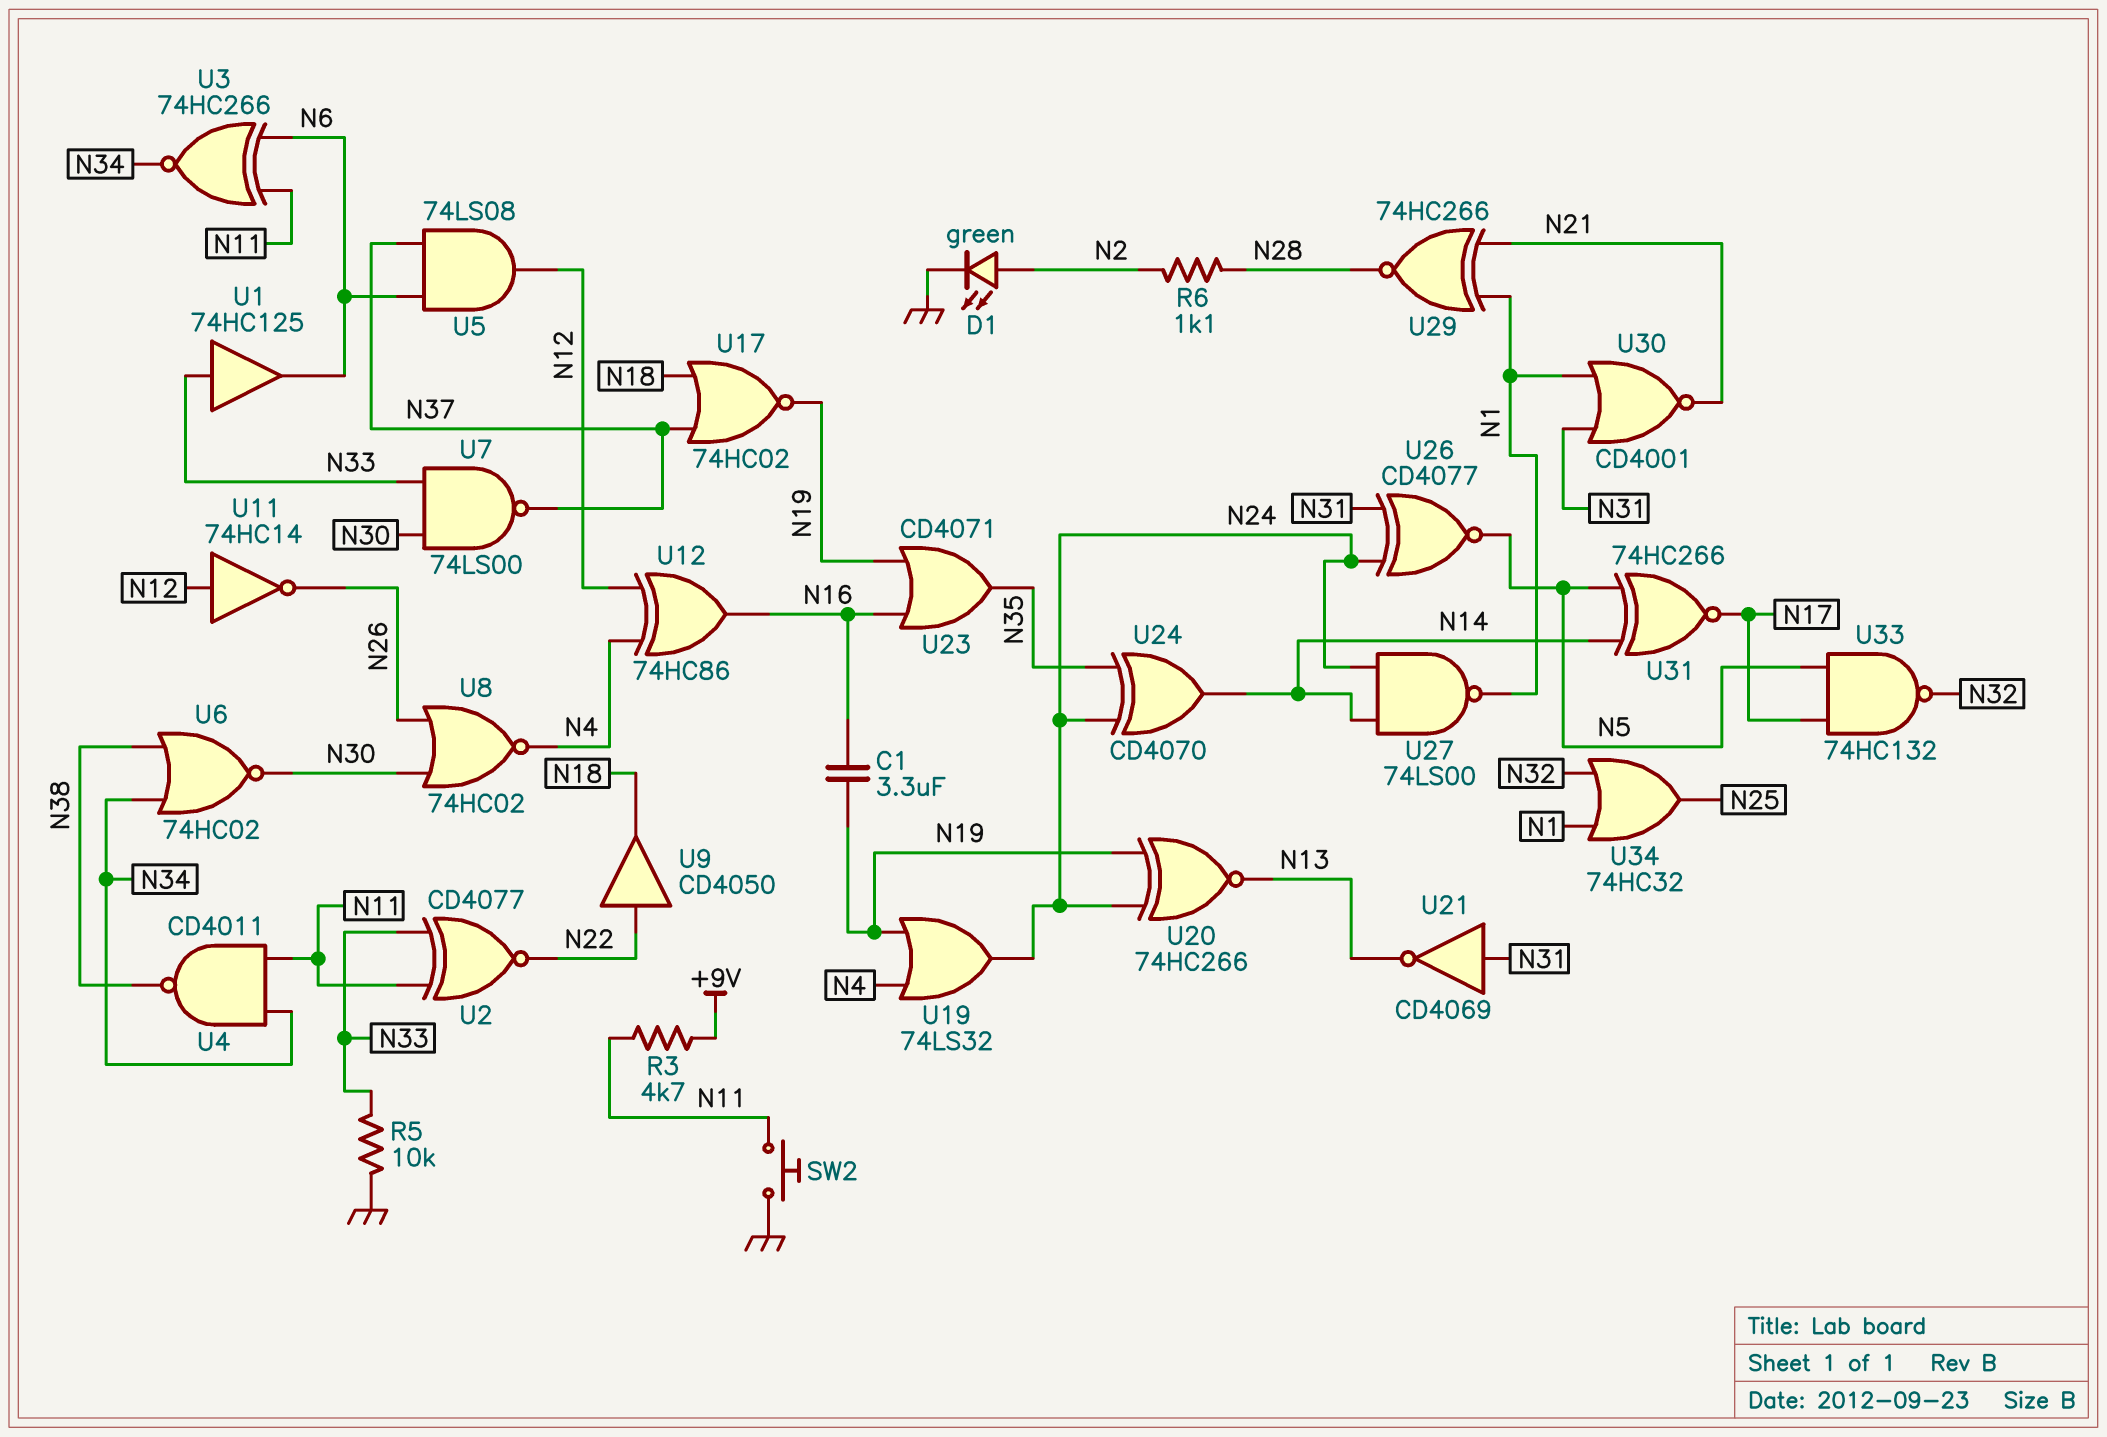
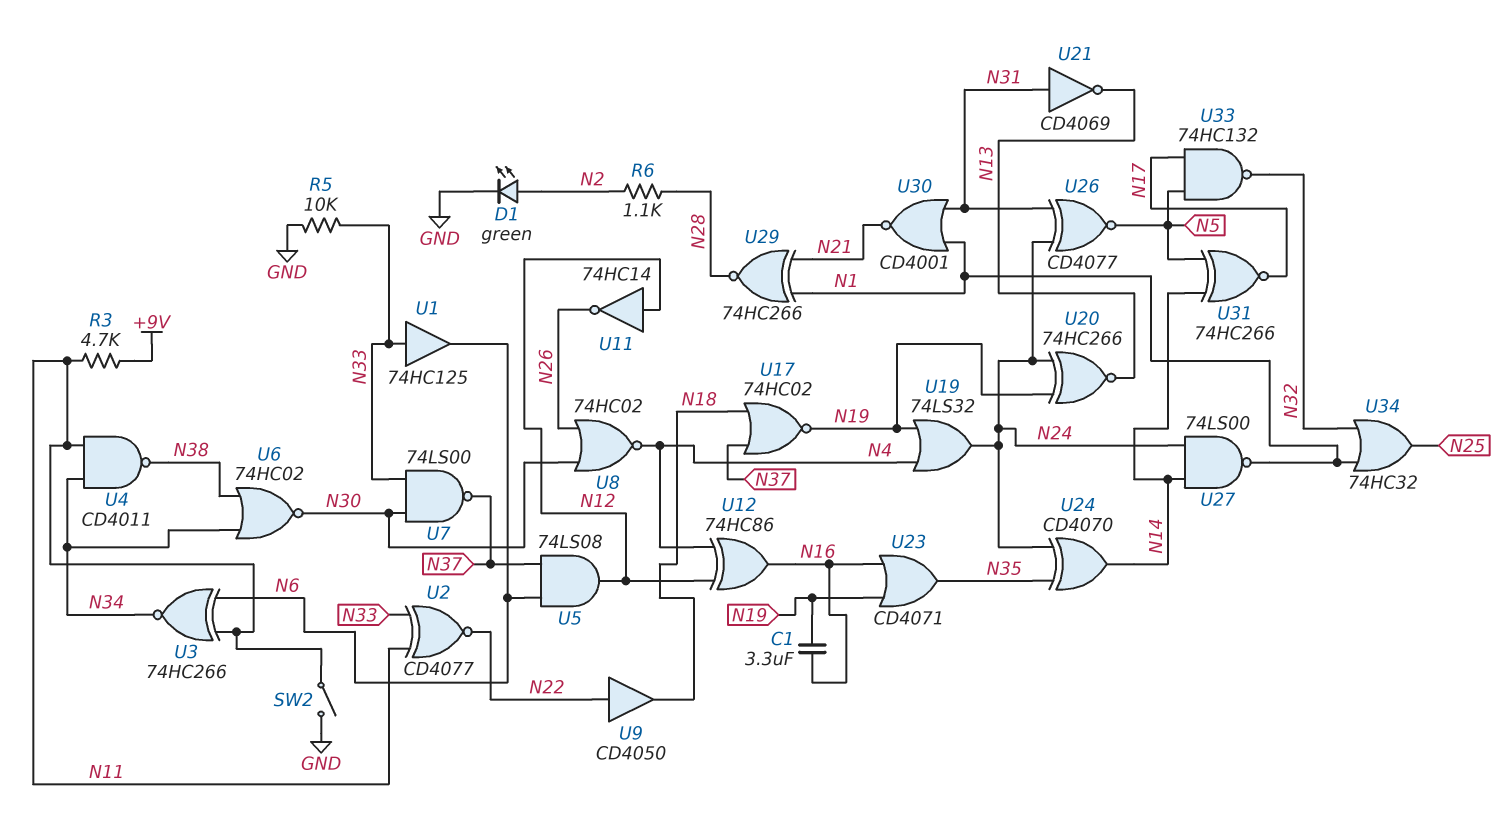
SW2: button (GND, N11) -> switch (GND, N11)

